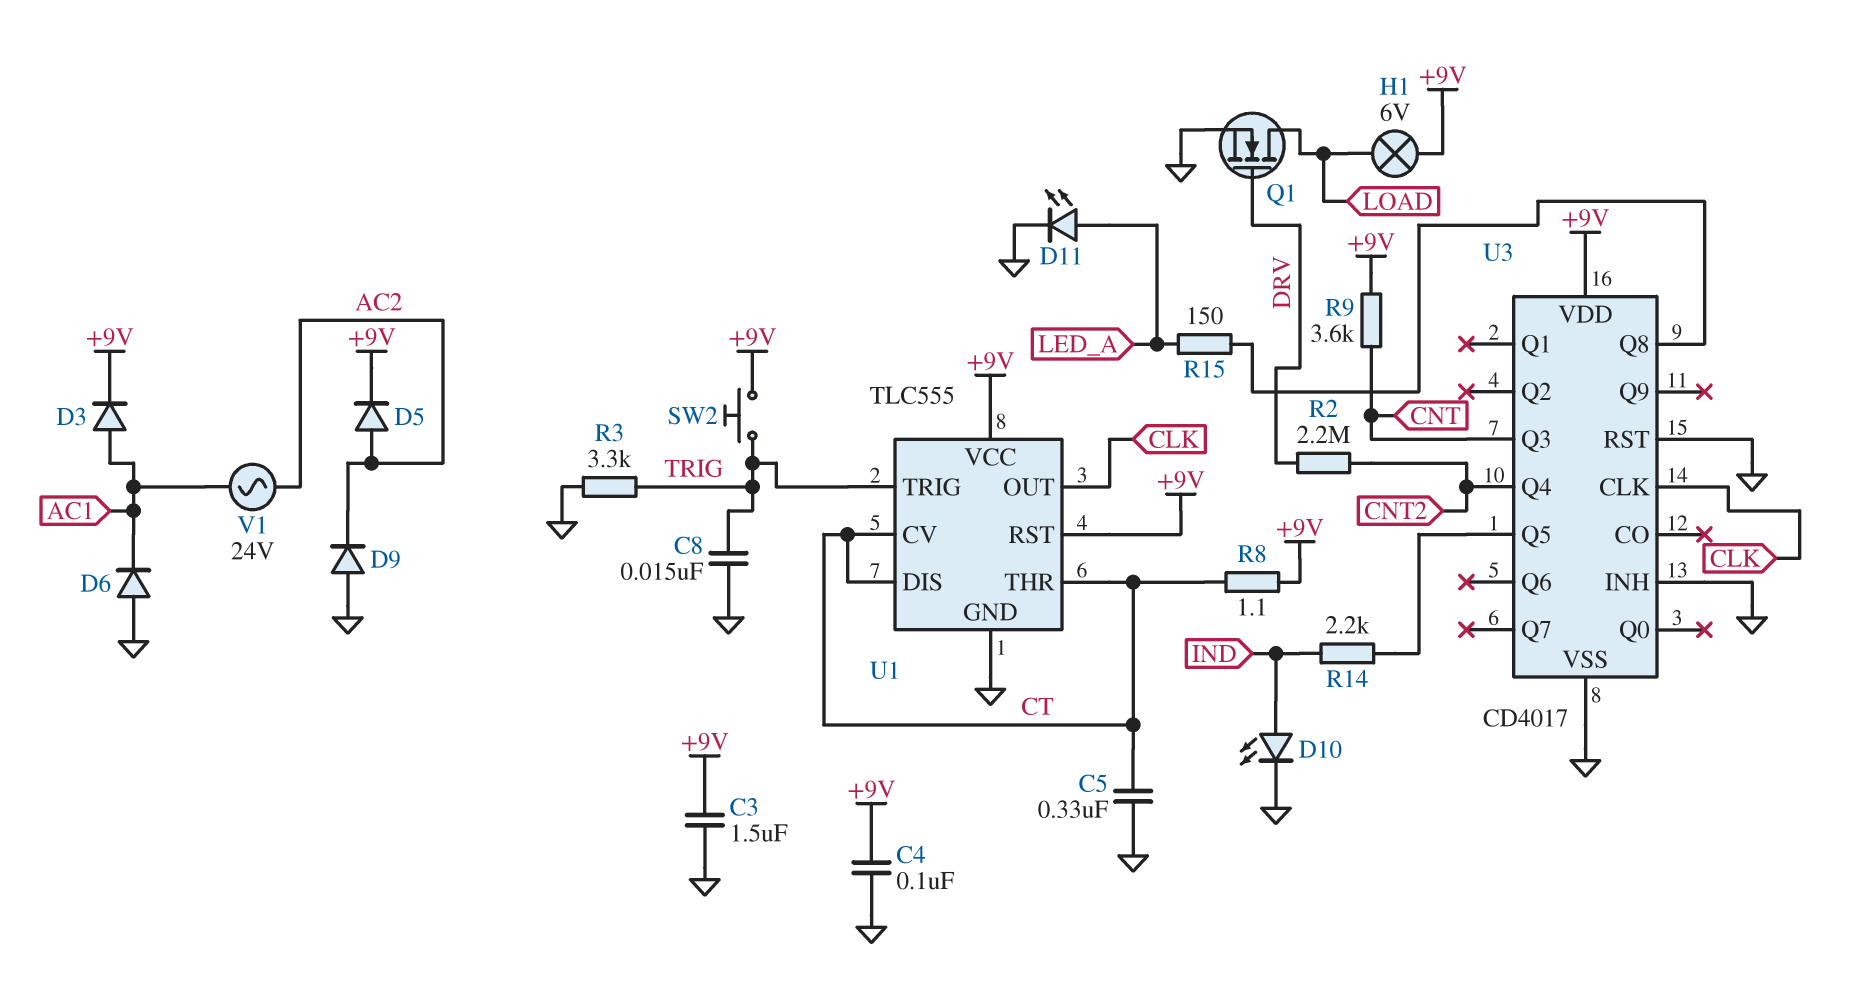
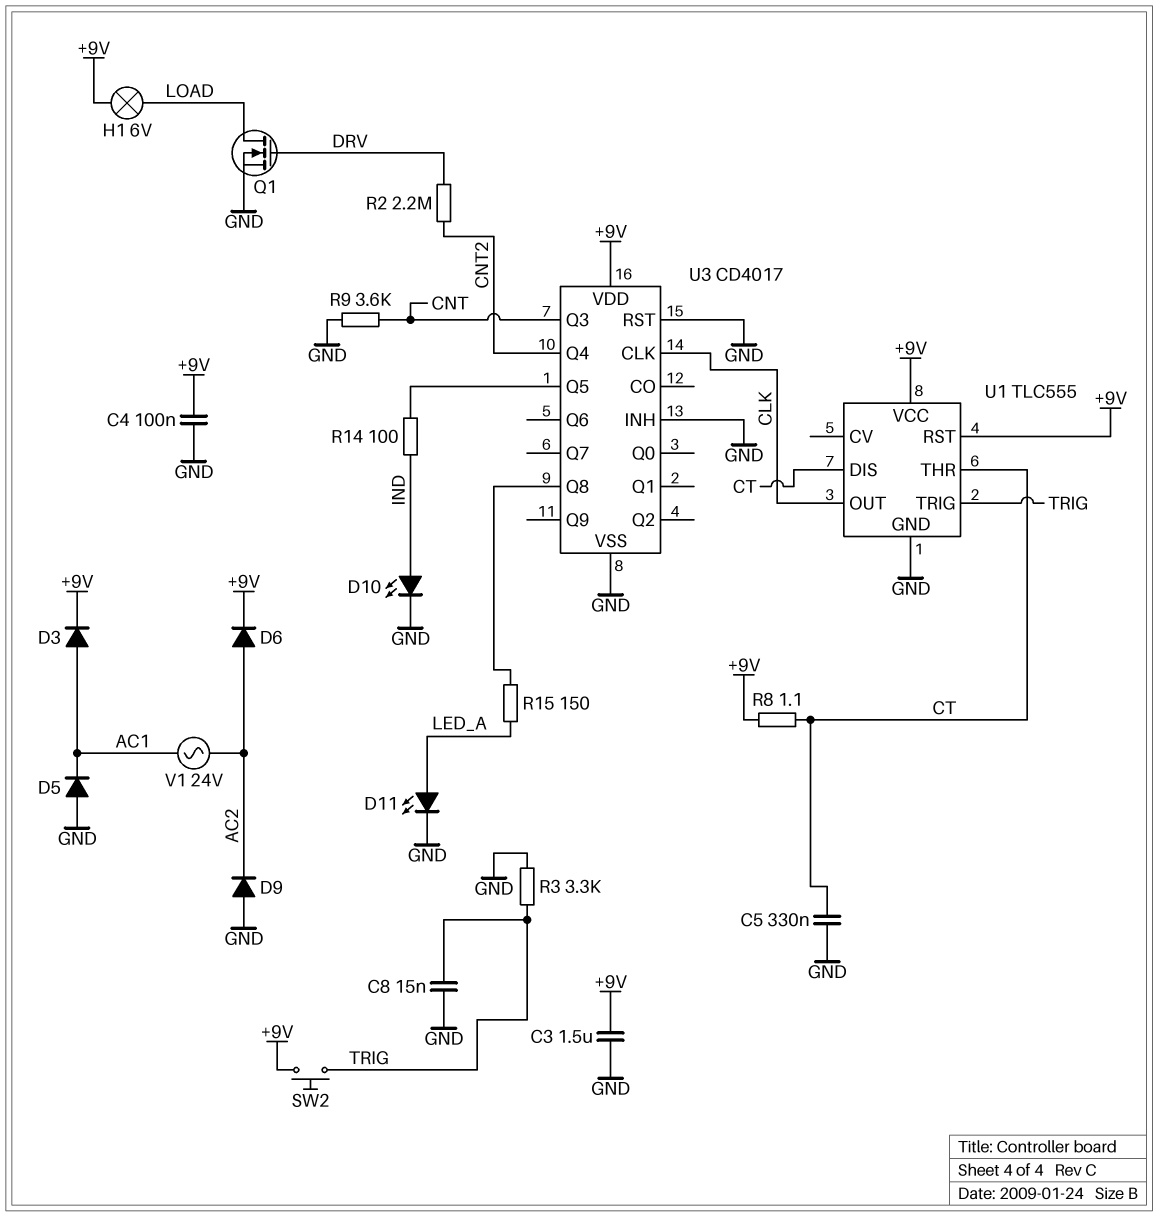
D5: diode (A AC2, K +9V) -> diode (A GND, K AC1)
D6: diode (A GND, K AC1) -> diode (A AC2, K +9V)
R9: 3.6k (+9V, CNT) -> 3.6k (CNT, GND)
R14: 2.2k (IND, U3/Q5) -> 100 (IND, U3/Q5)
U1 pin CV: CT -> none

